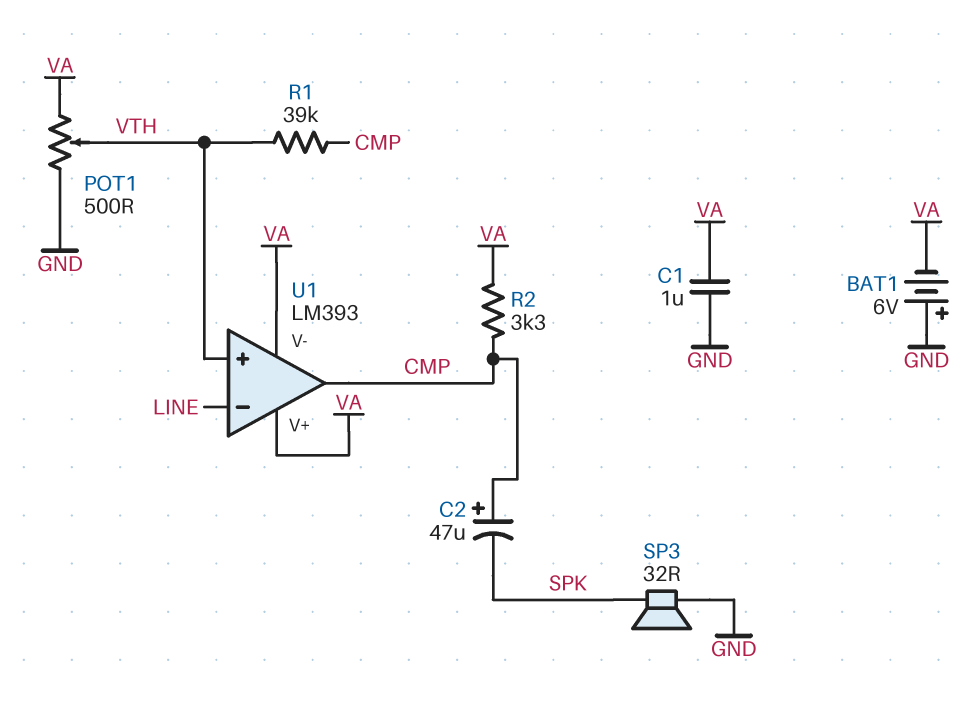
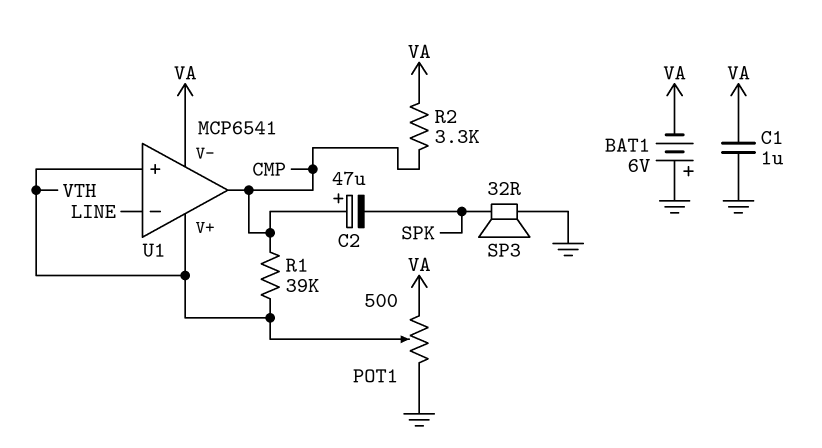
U1: LM393 -> MCP6541
U1 pin V+: VA -> VTH

